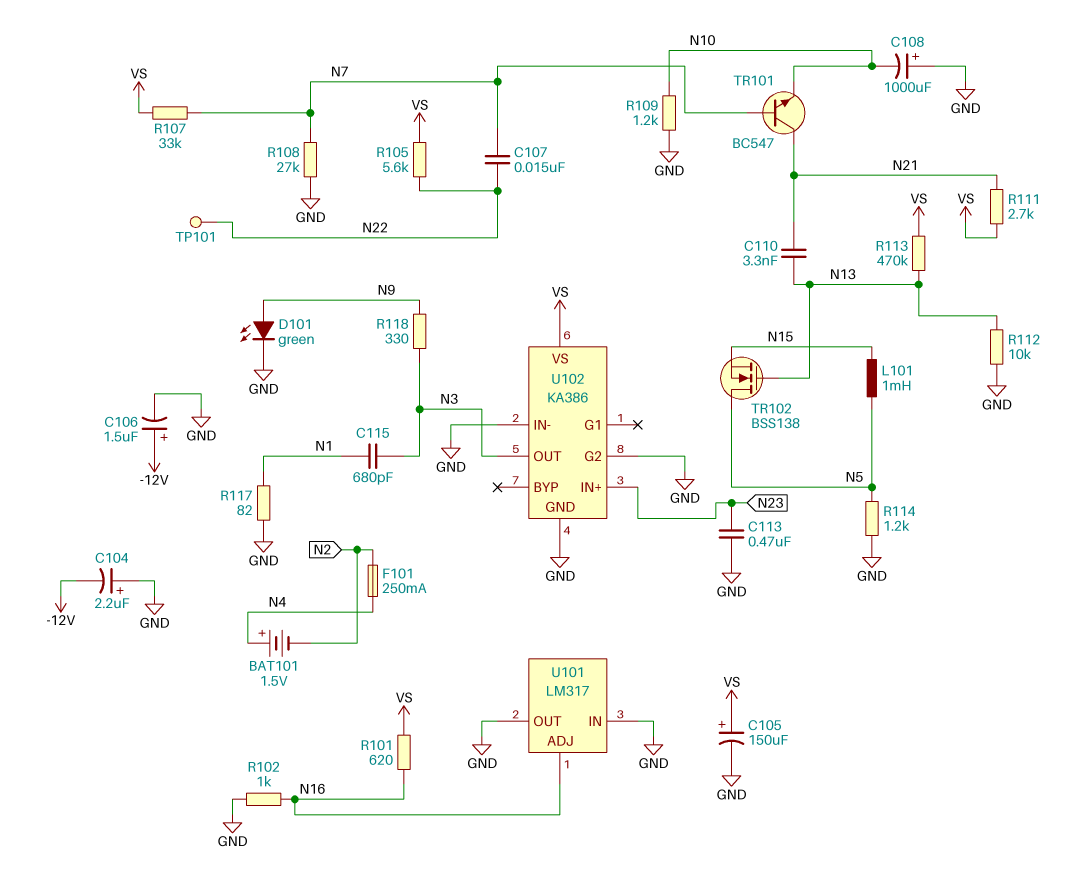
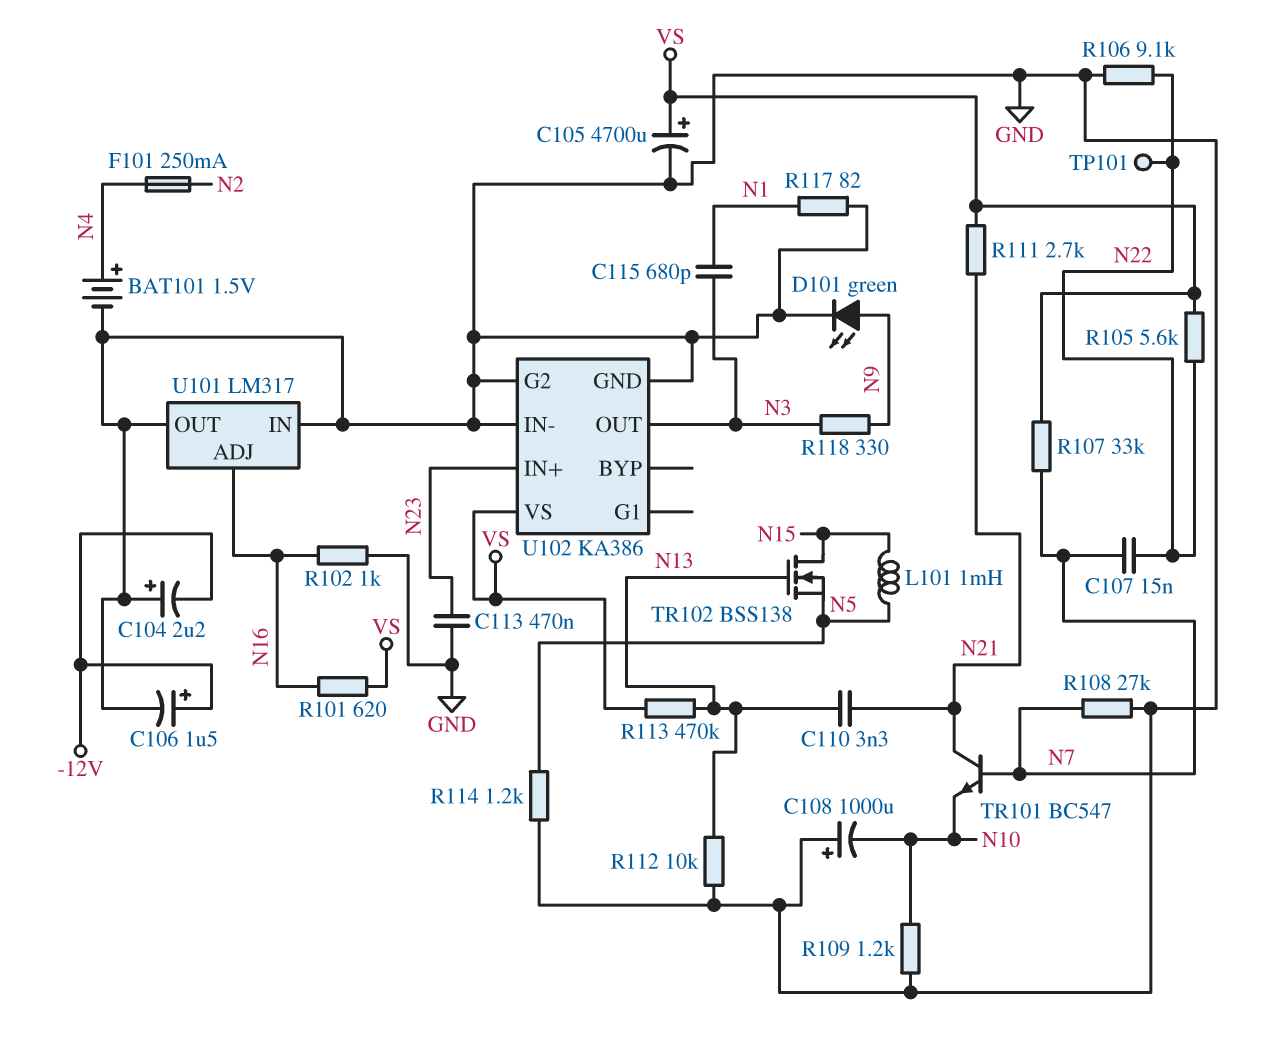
BAT101: 1.5V (plus N4, minus N2) -> 1.5V (plus N4, minus GND)
C105: 150uF (plus VS, minus GND) -> 4700uF (plus VS, minus GND)
R106: none -> 9.1k (GND, N22)
TR102: NMOS BSS138 (G N13, D N5, S N15) -> NMOS BSS138 (G N13, D N15, S N5)

